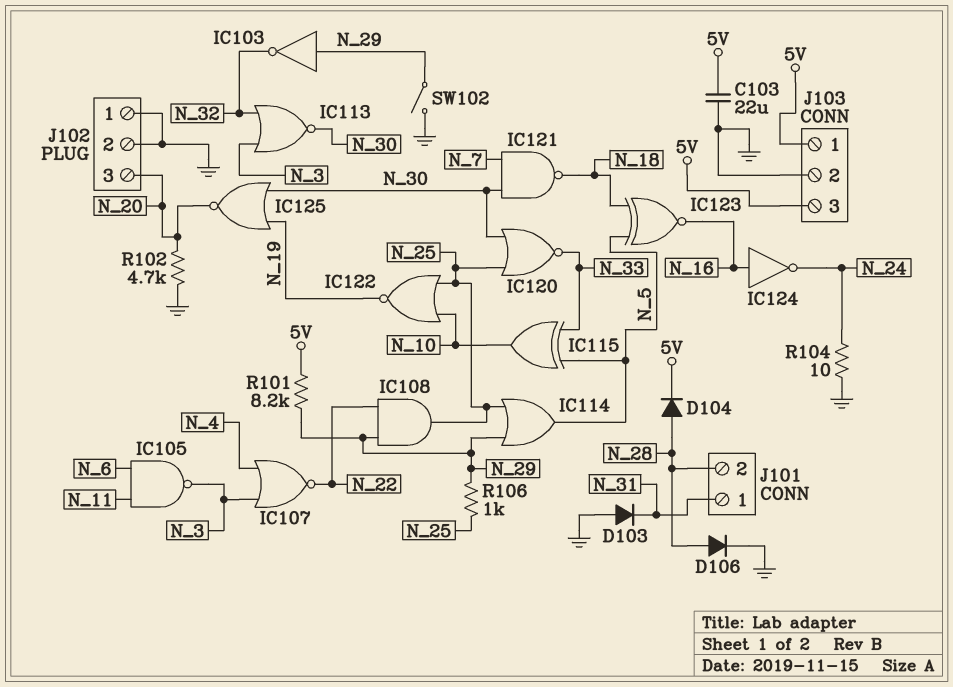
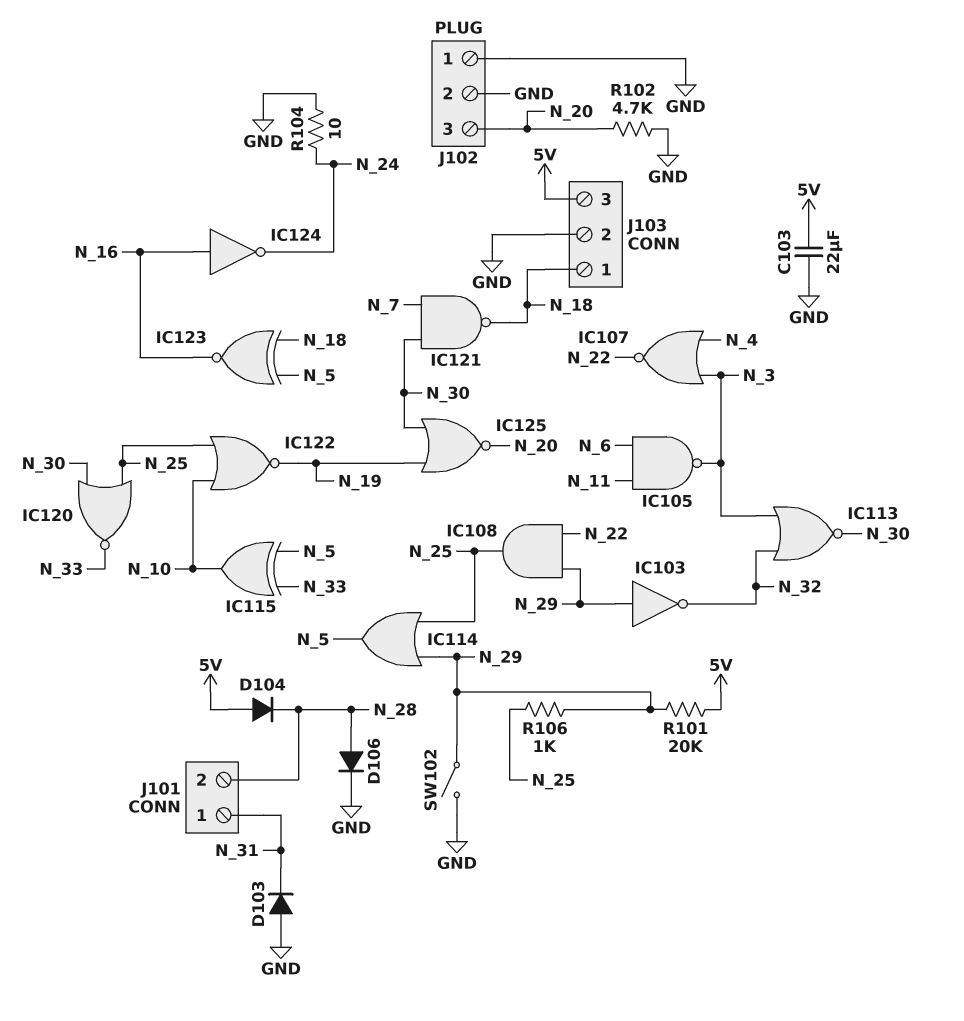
D104: diode (A N_28, K 5V) -> diode (A 5V, K N_28)
J103 pin 1: 5V -> N_18
R101: 8.2k (5V, N_29) -> 20k (5V, N_29)

